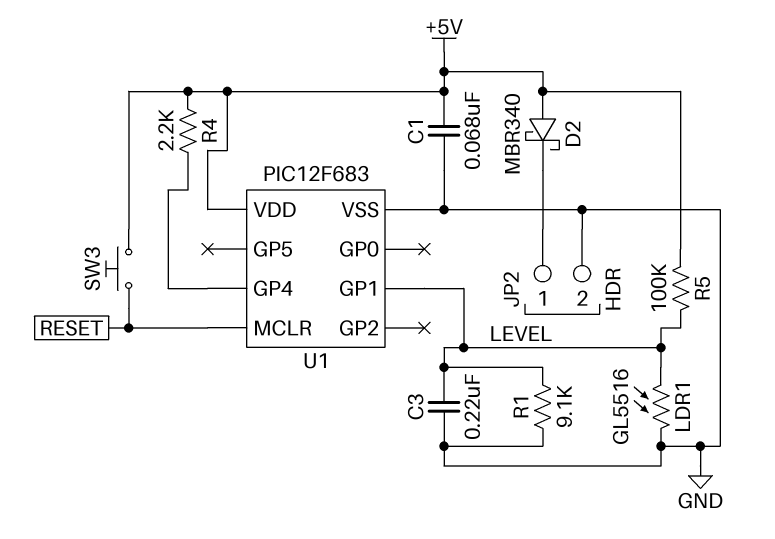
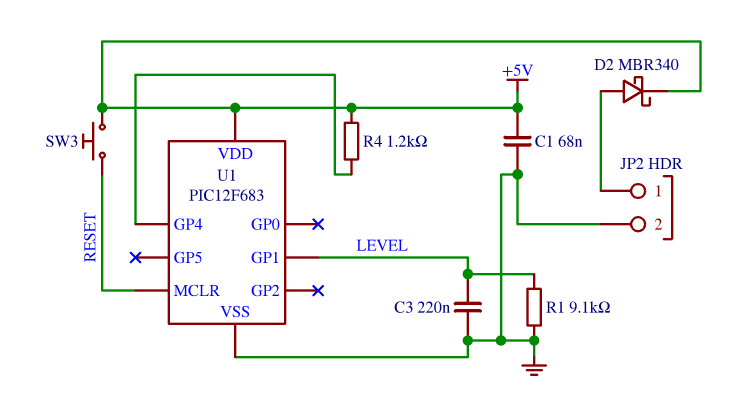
D2: schottky MBR340 (A +5V, K JP2/1) -> schottky MBR340 (A JP2/1, K +5V)
LDR1: GL5516 (GND, LEVEL) -> none
R4: 2.2k (+5V, U1/GP4) -> 1.2k (+5V, U1/GP4)
R5: 100k (+5V, LEVEL) -> none

